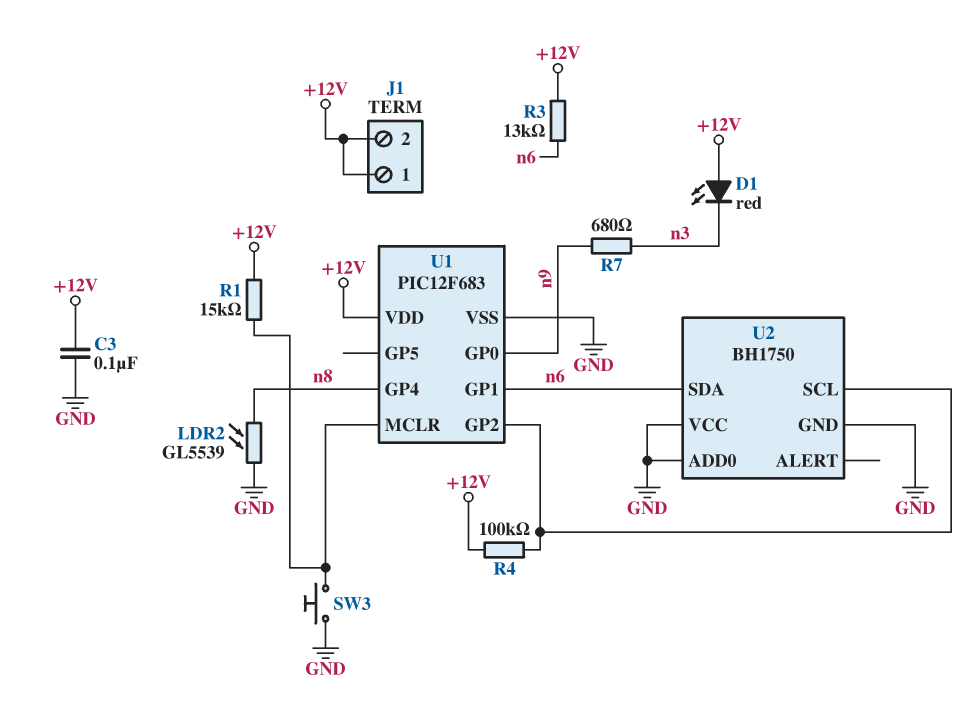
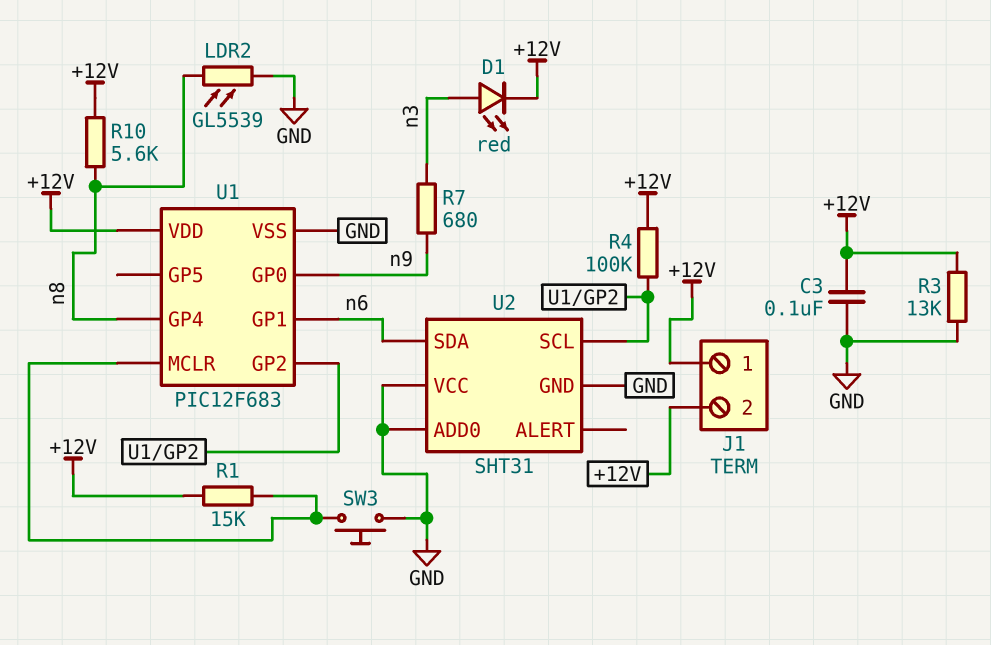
D1: LED red (A +12V, K n3) -> LED red (A n3, K +12V)
R3: 13k (+12V, n6) -> 13k (+12V, GND)
R10: none -> 5.6k (+12V, n8)
U2: BH1750 -> SHT31

